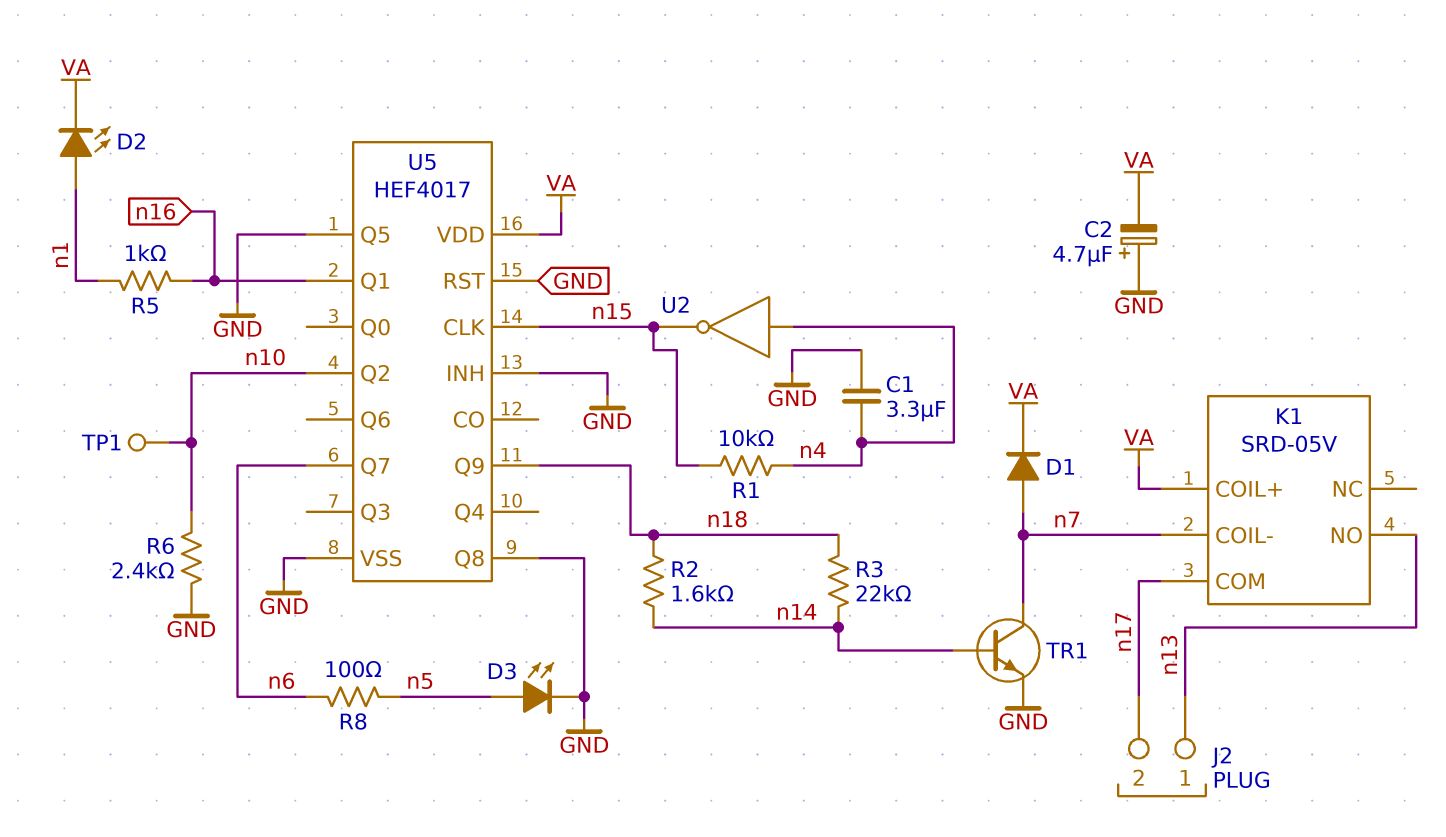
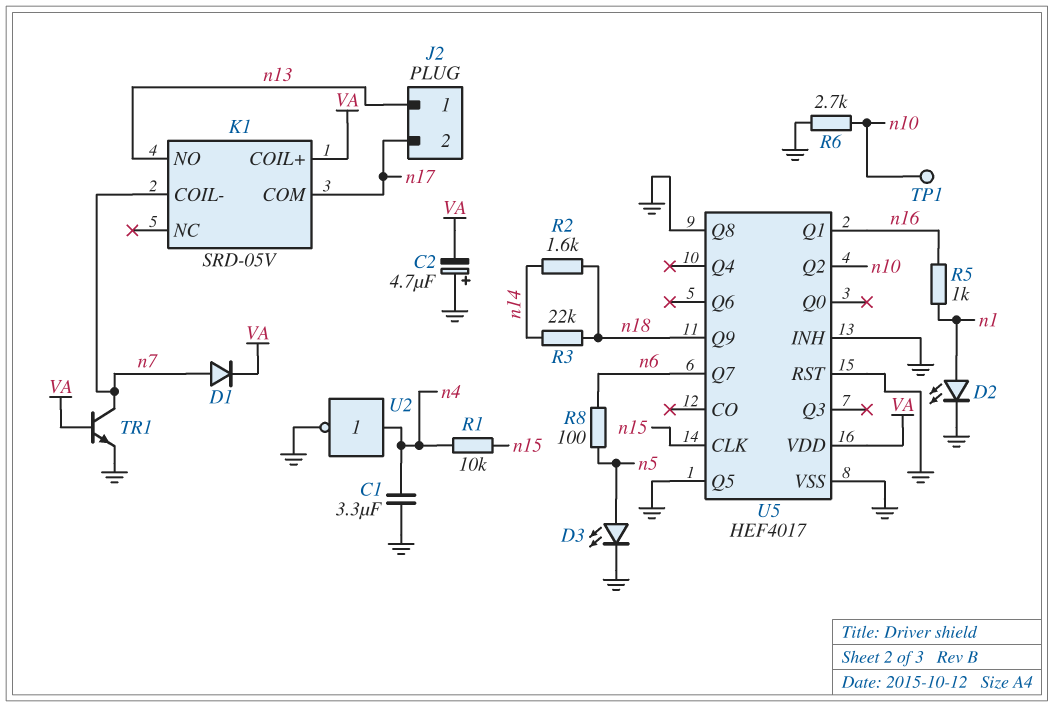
D2: LED (A n1, K VA) -> LED (A n1, K GND)
R6: 2.4k (GND, n10) -> 2.7k (GND, n10)
TR1: NPN (B n14, C n7, E GND) -> NPN (B VA, C n7, E GND)
U2: NOT (in n4, out n15) -> NOT (in n4, out GND)

